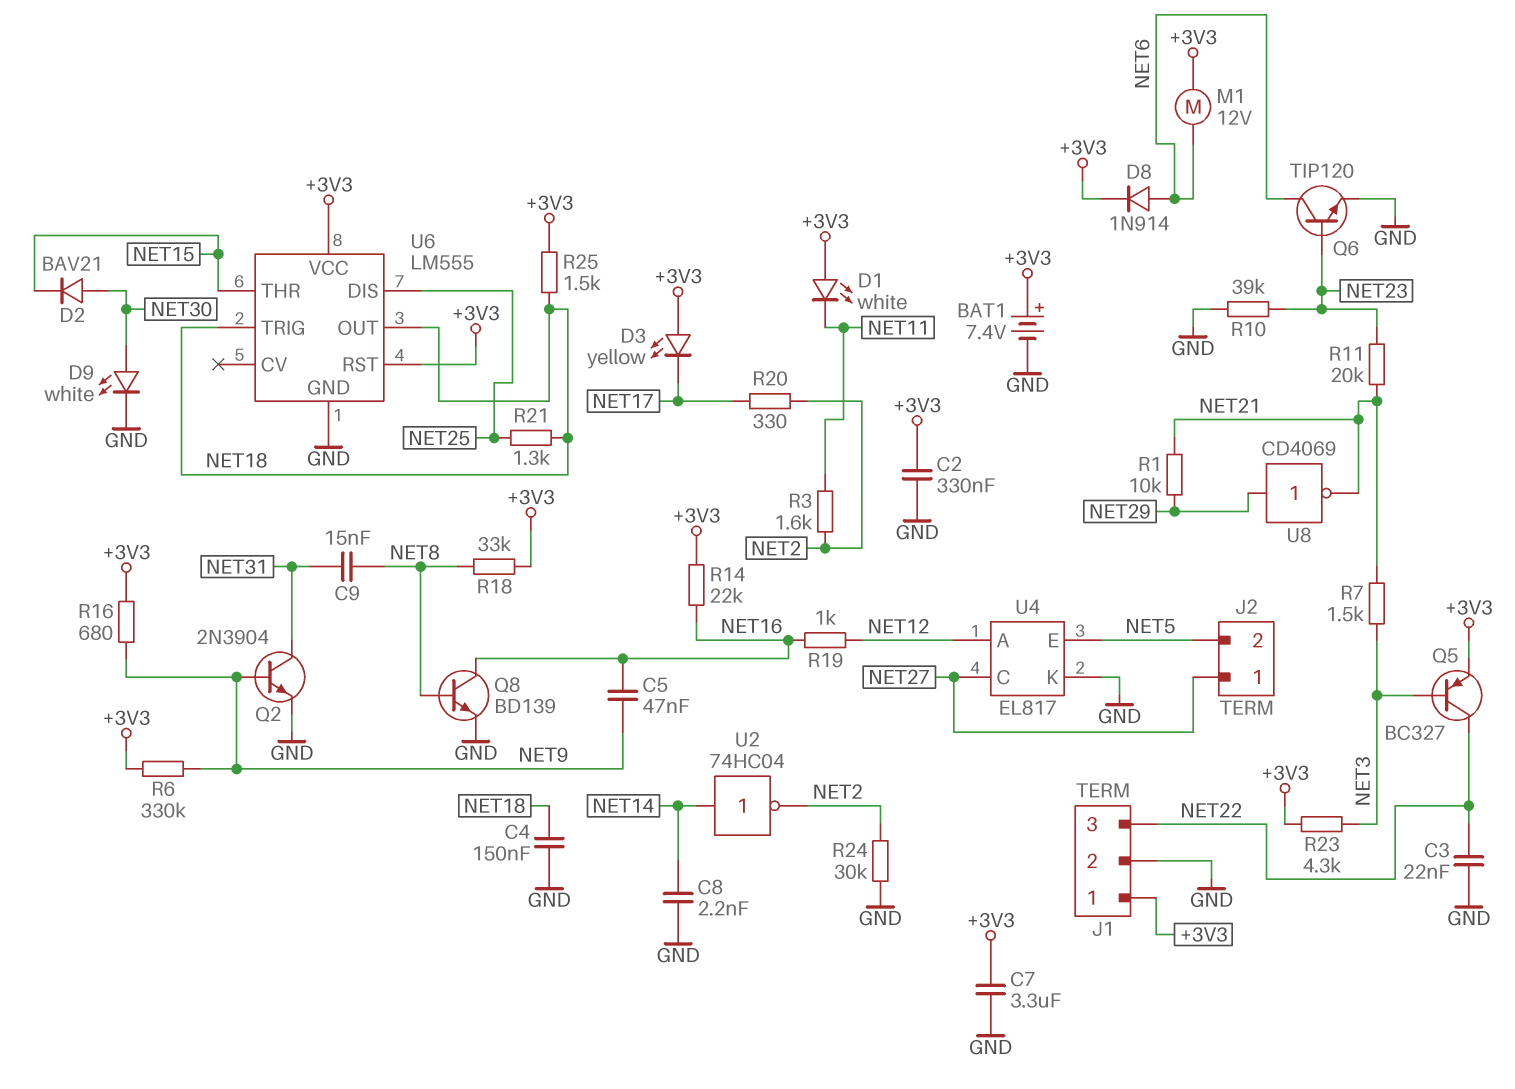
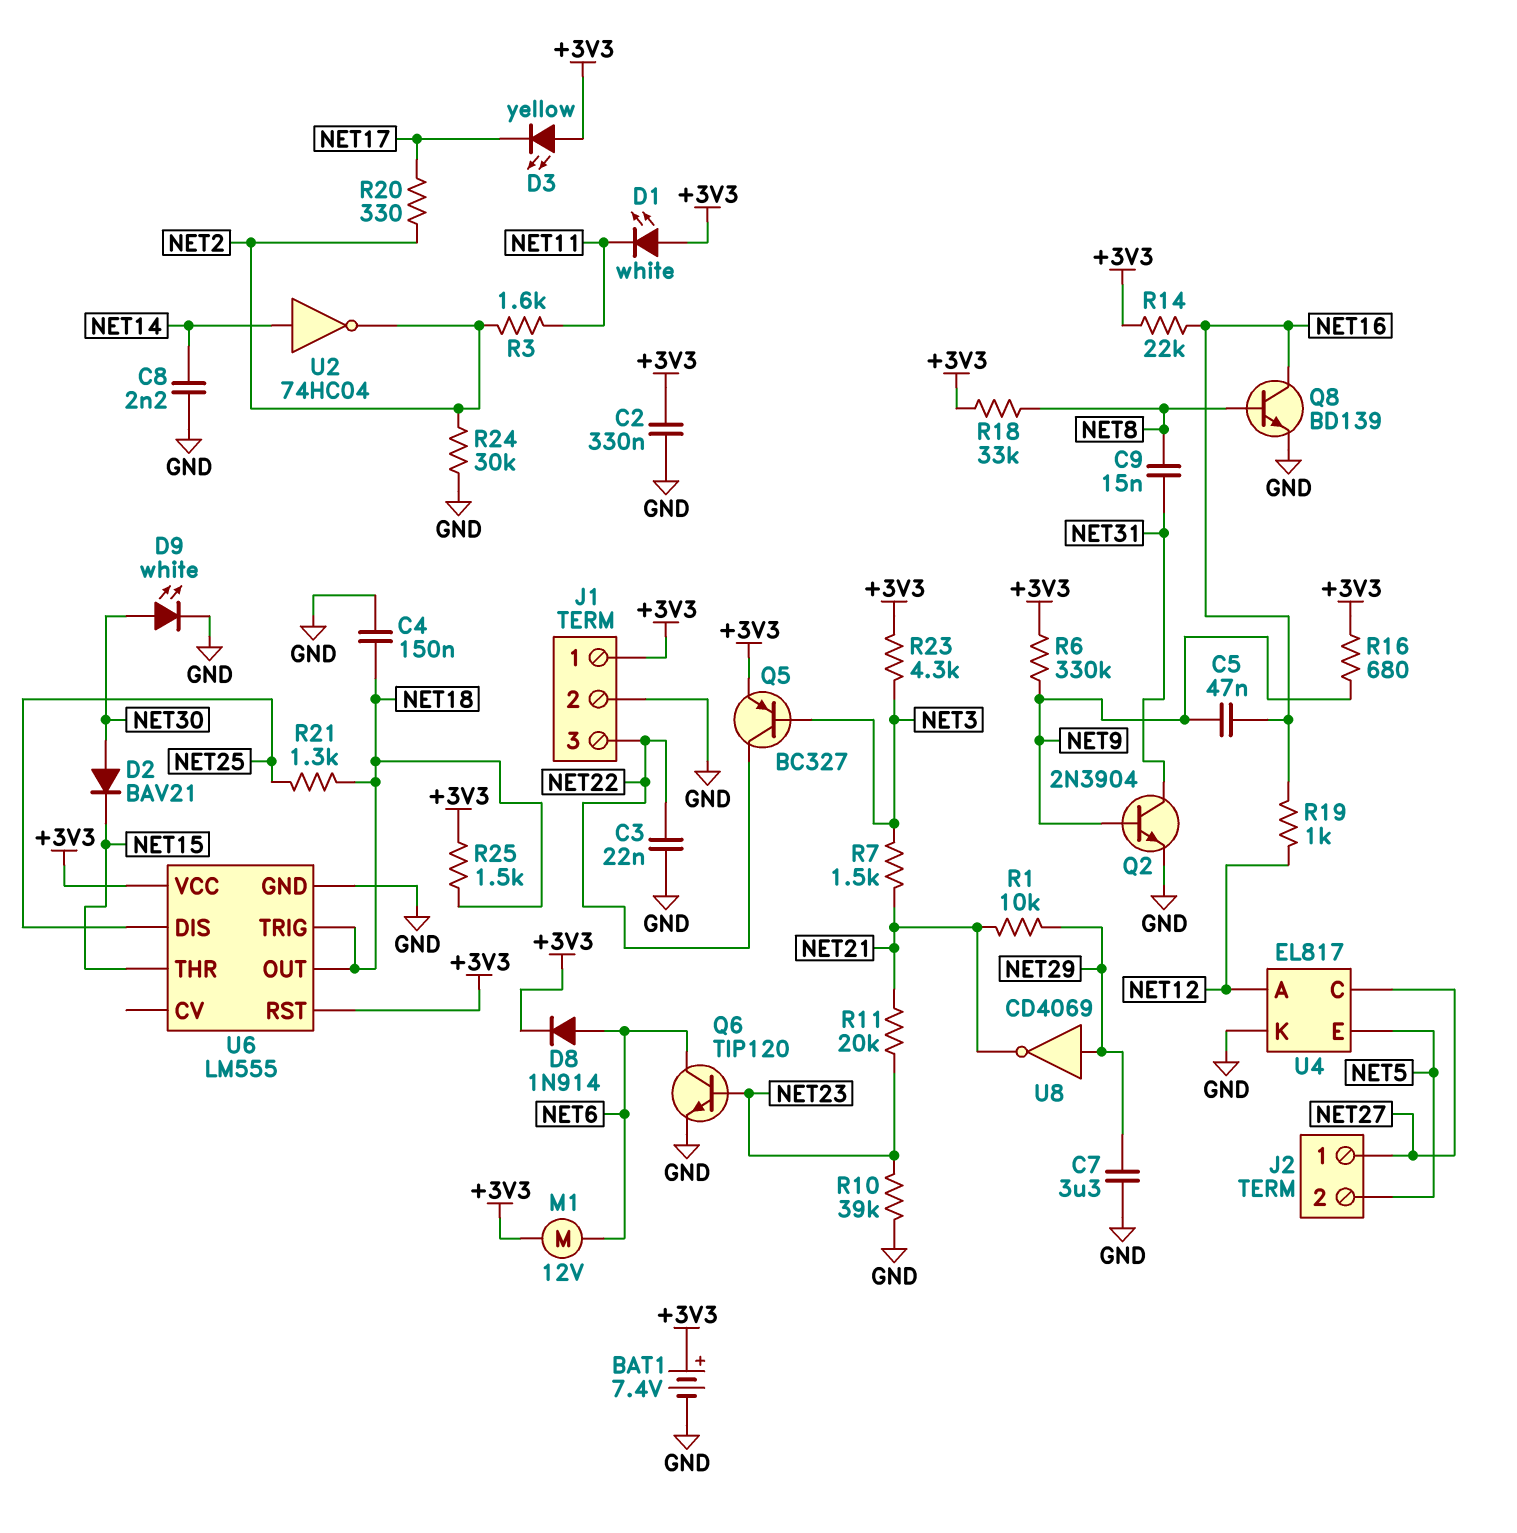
C7: 3.3uF (+3V3, GND) -> 3.3uF (GND, NET29)

